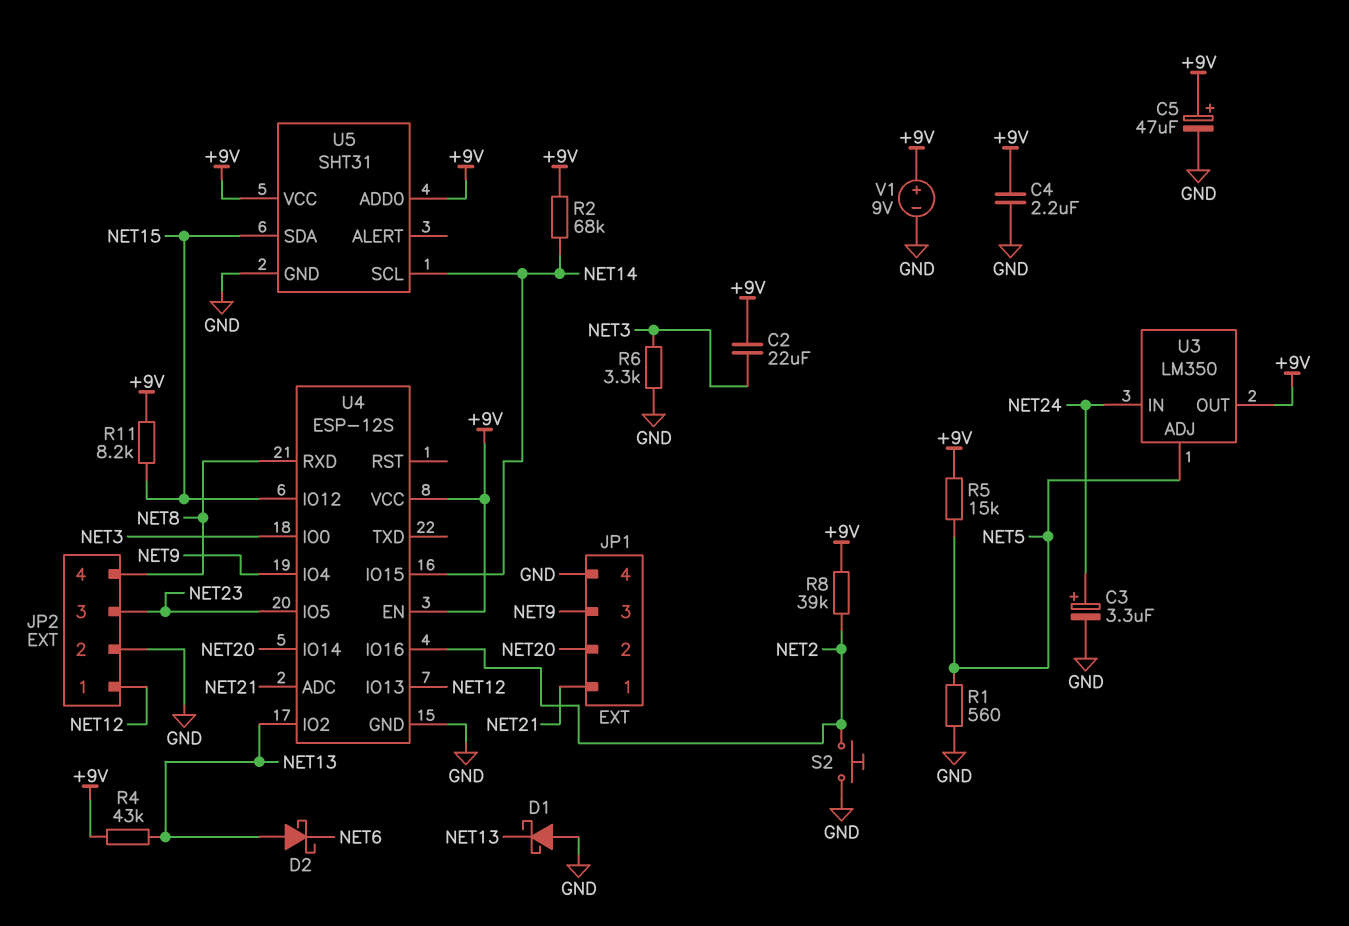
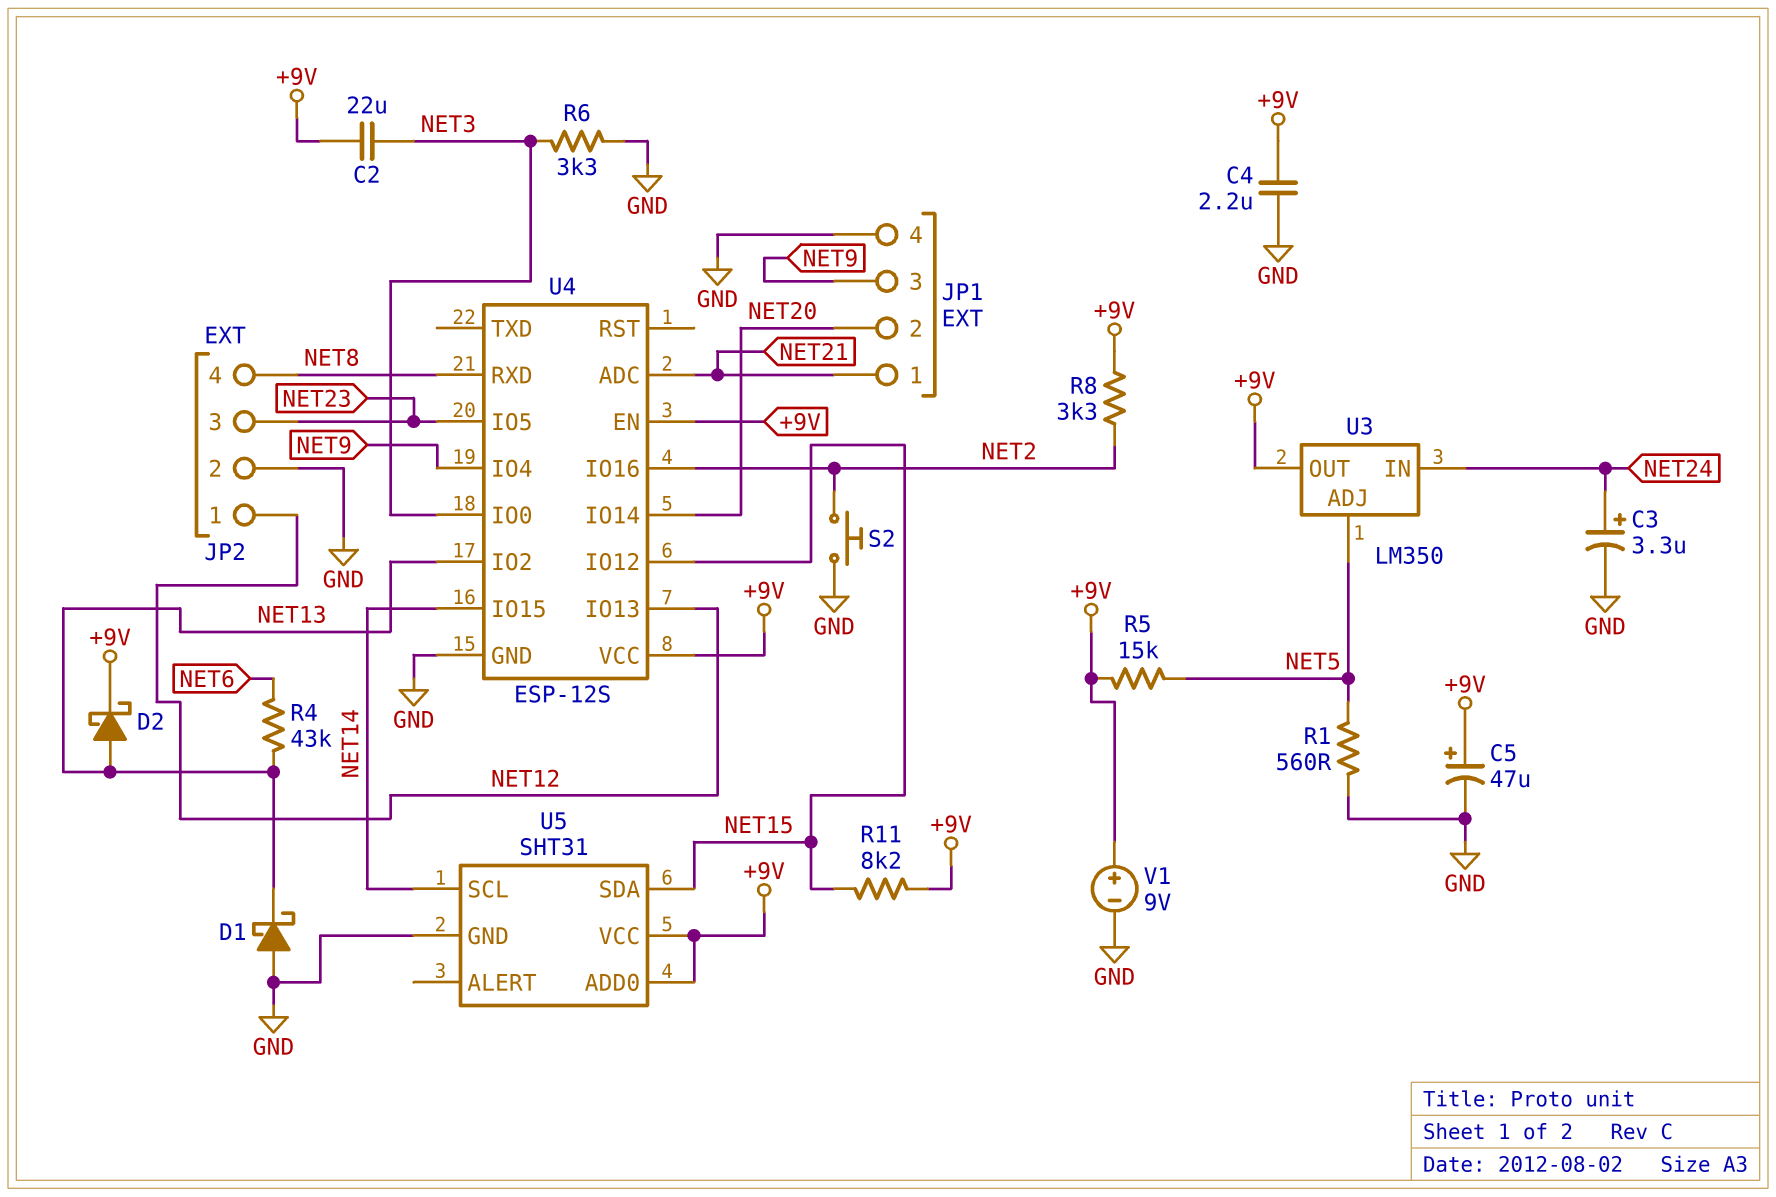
D2: schottky (A NET13, K NET6) -> schottky (A NET13, K +9V)
R2: 68k (+9V, NET14) -> none
R4: 43k (+9V, NET13) -> 43k (NET6, NET13)
R8: 39k (+9V, NET2) -> 3.3k (+9V, NET2)

